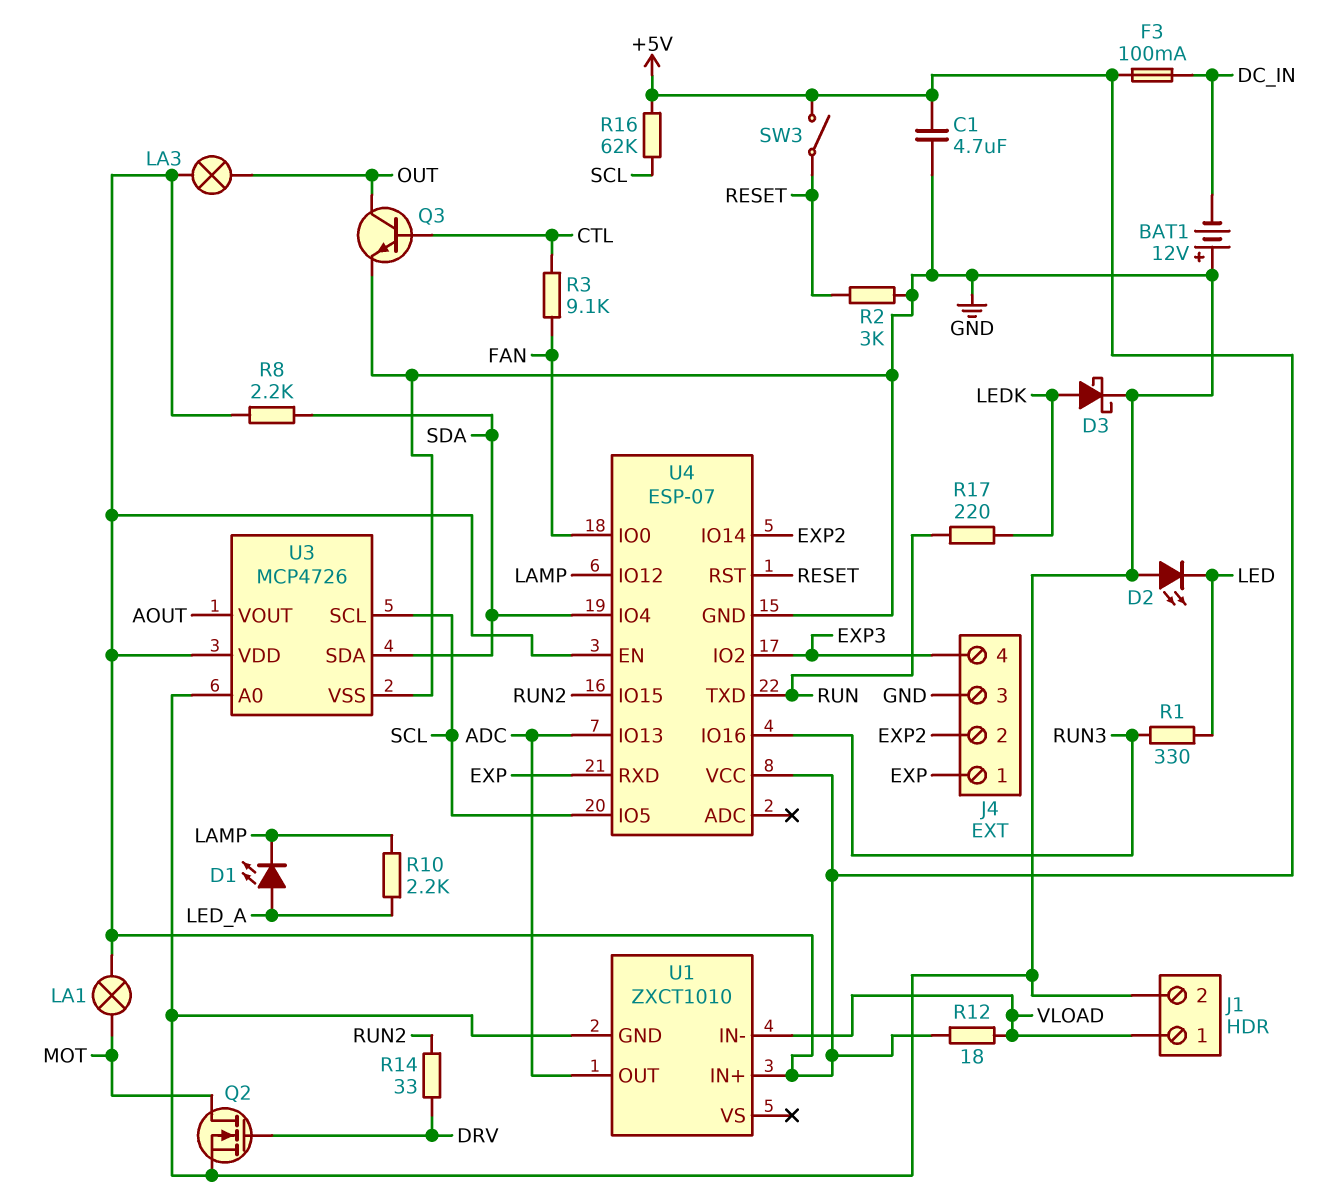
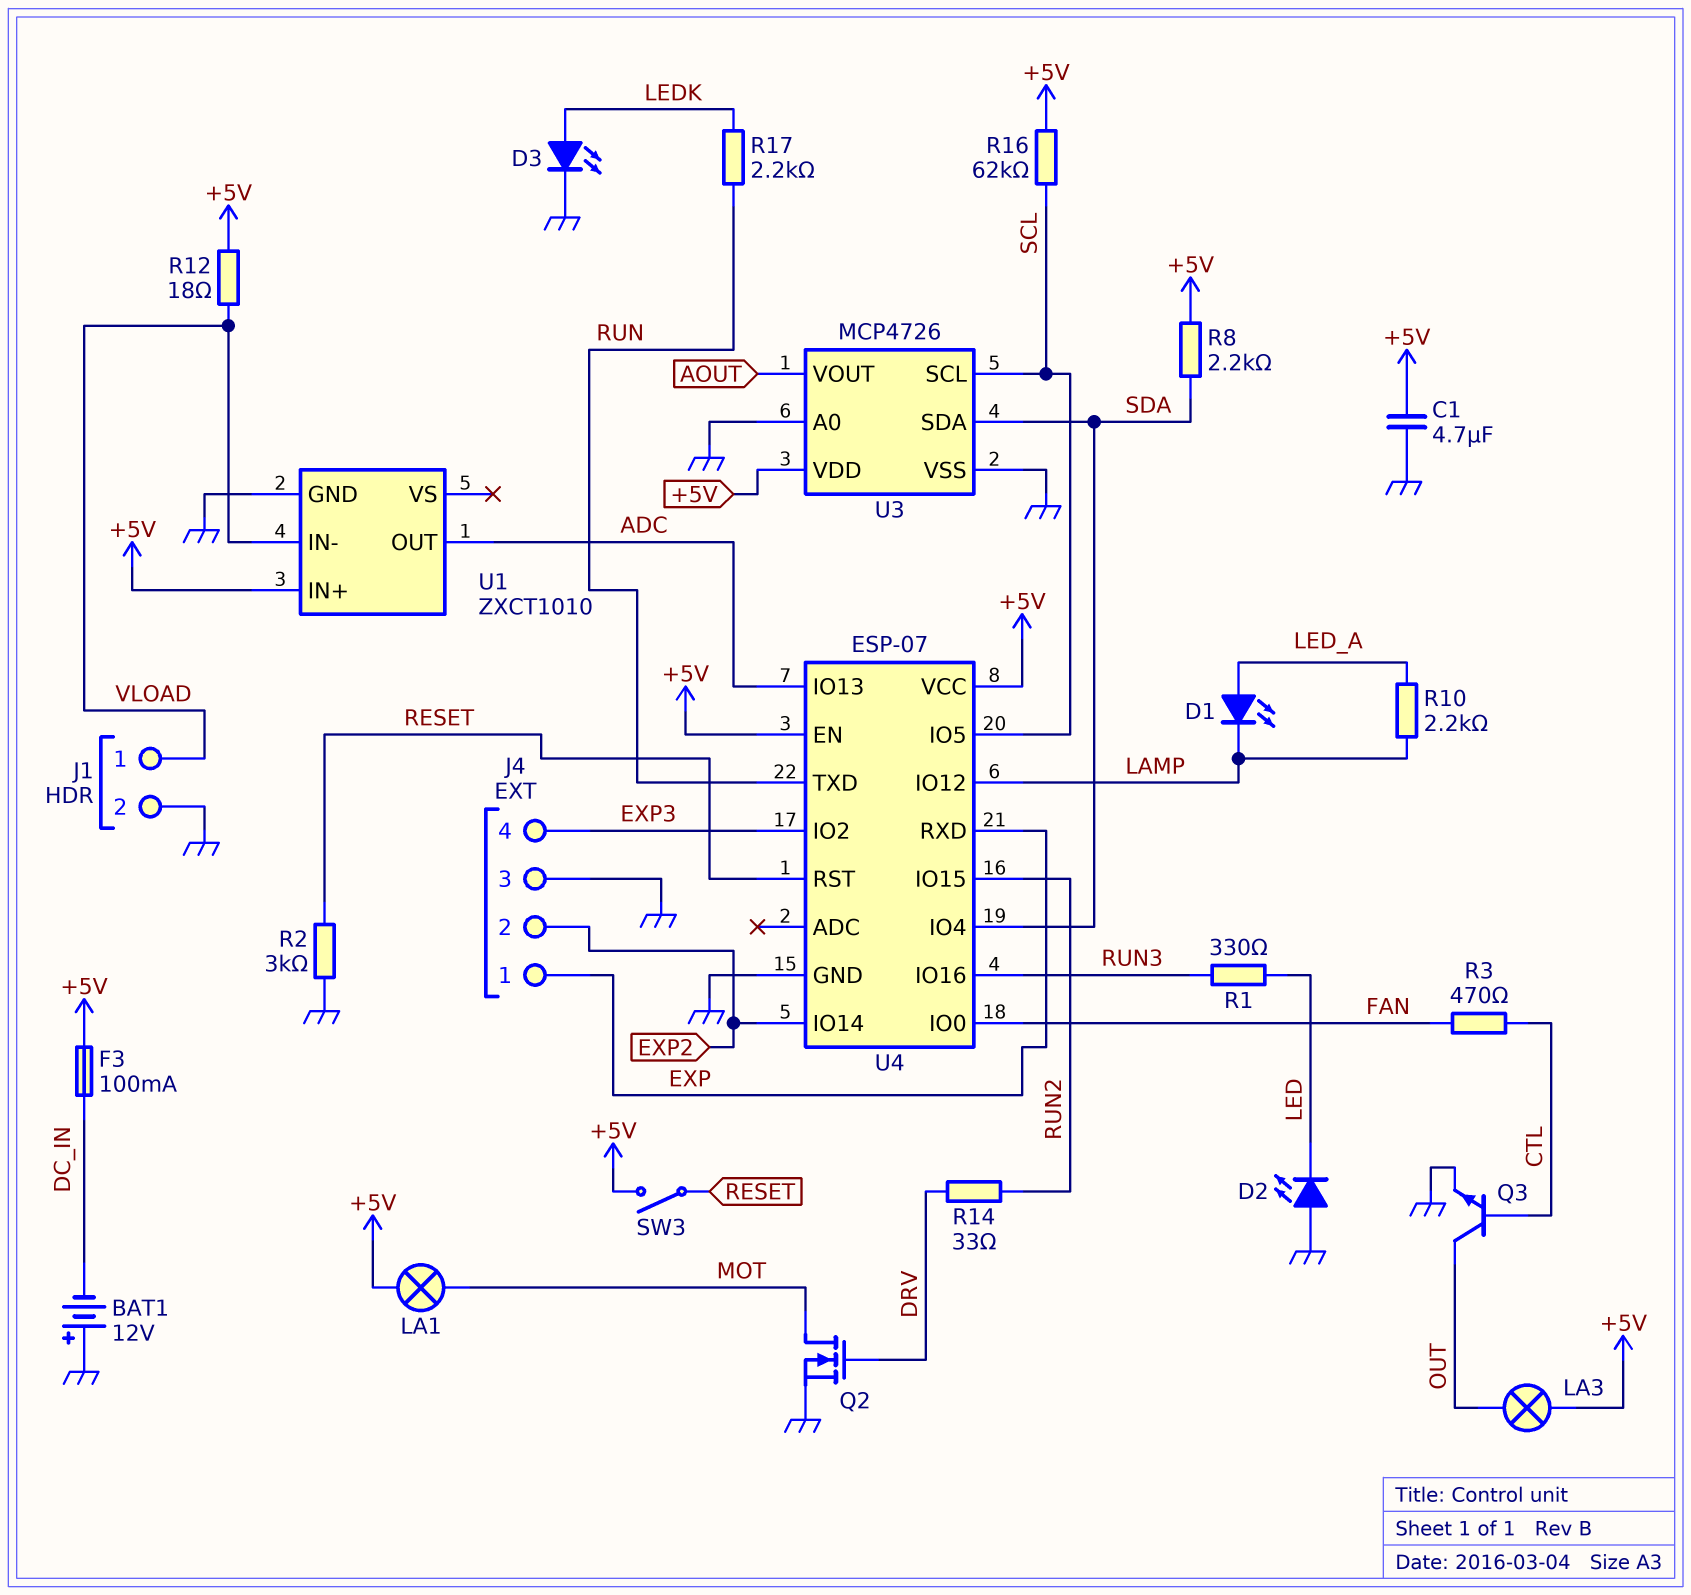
D3: schottky (A LEDK, K GND) -> LED (A LEDK, K GND)
R3: 9.1k (CTL, FAN) -> 470 (CTL, FAN)
R17: 220 (LEDK, RUN) -> 2.2k (LEDK, RUN)

